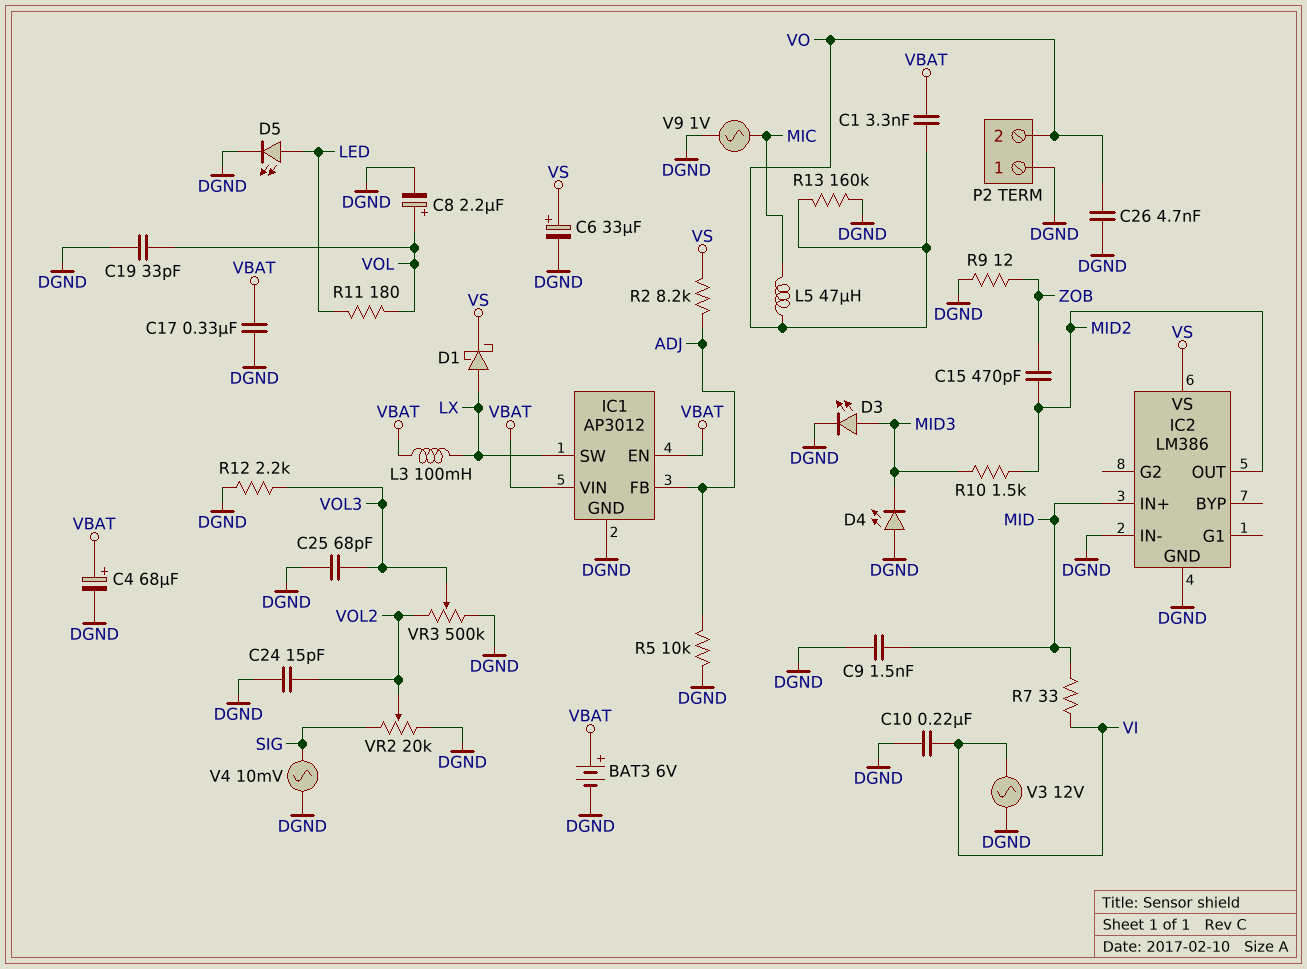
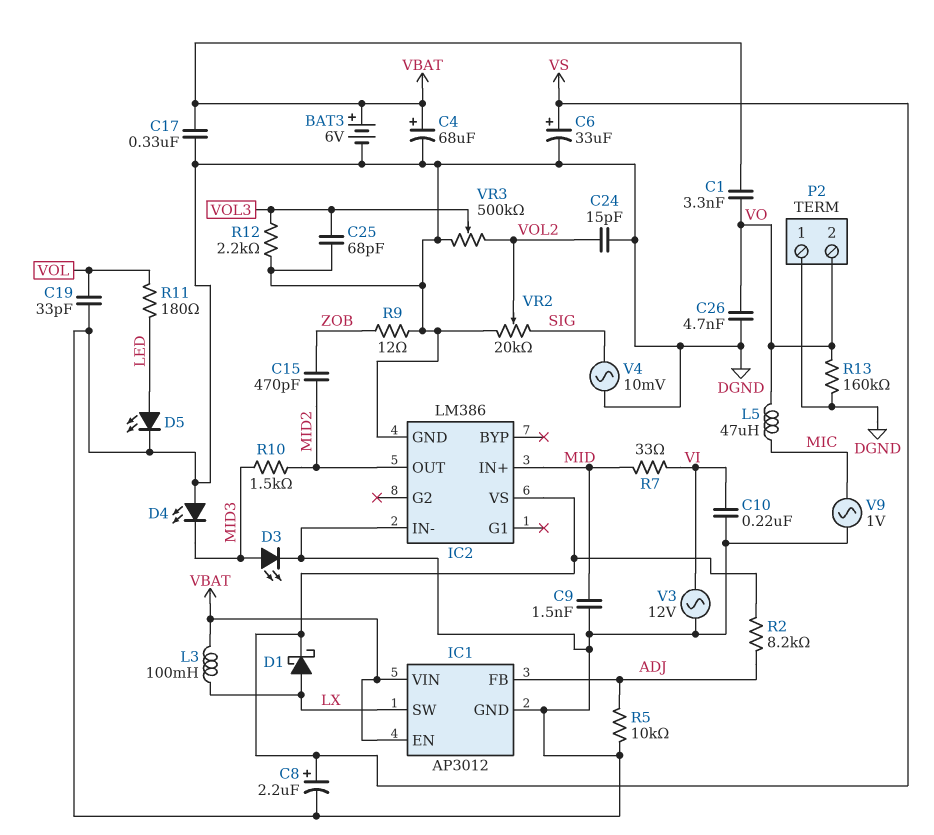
C8: 2.2uF (plus VOL, minus DGND) -> 2.2uF (plus VS, minus DGND)

